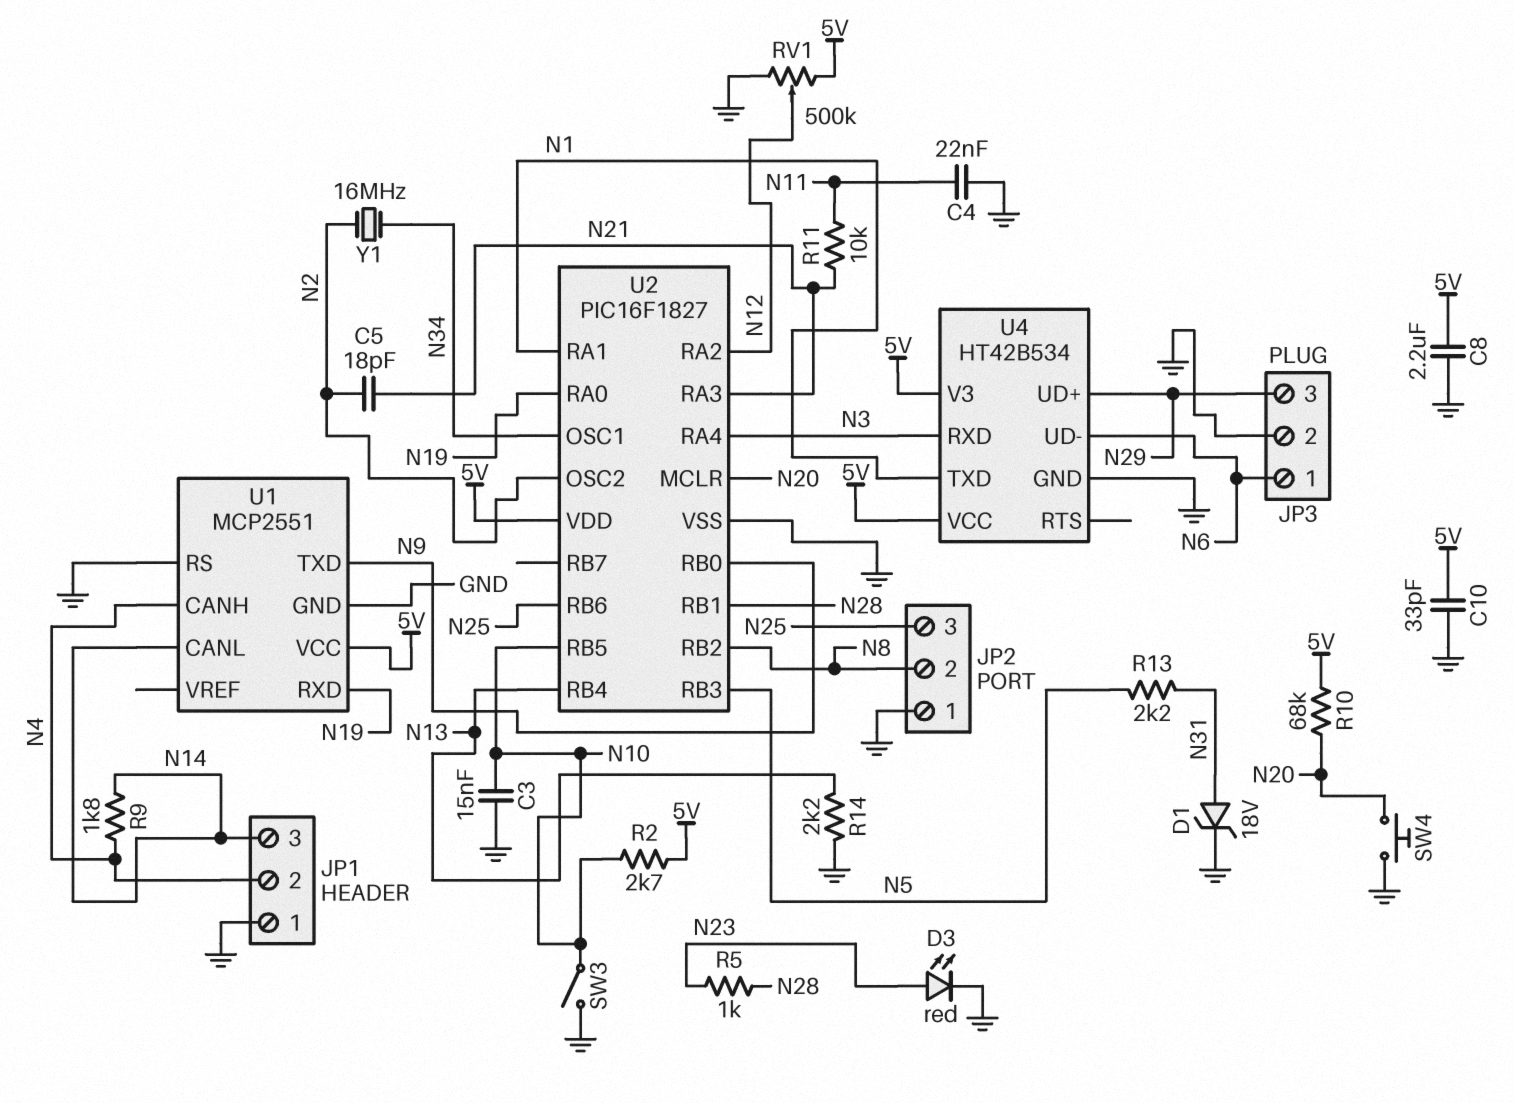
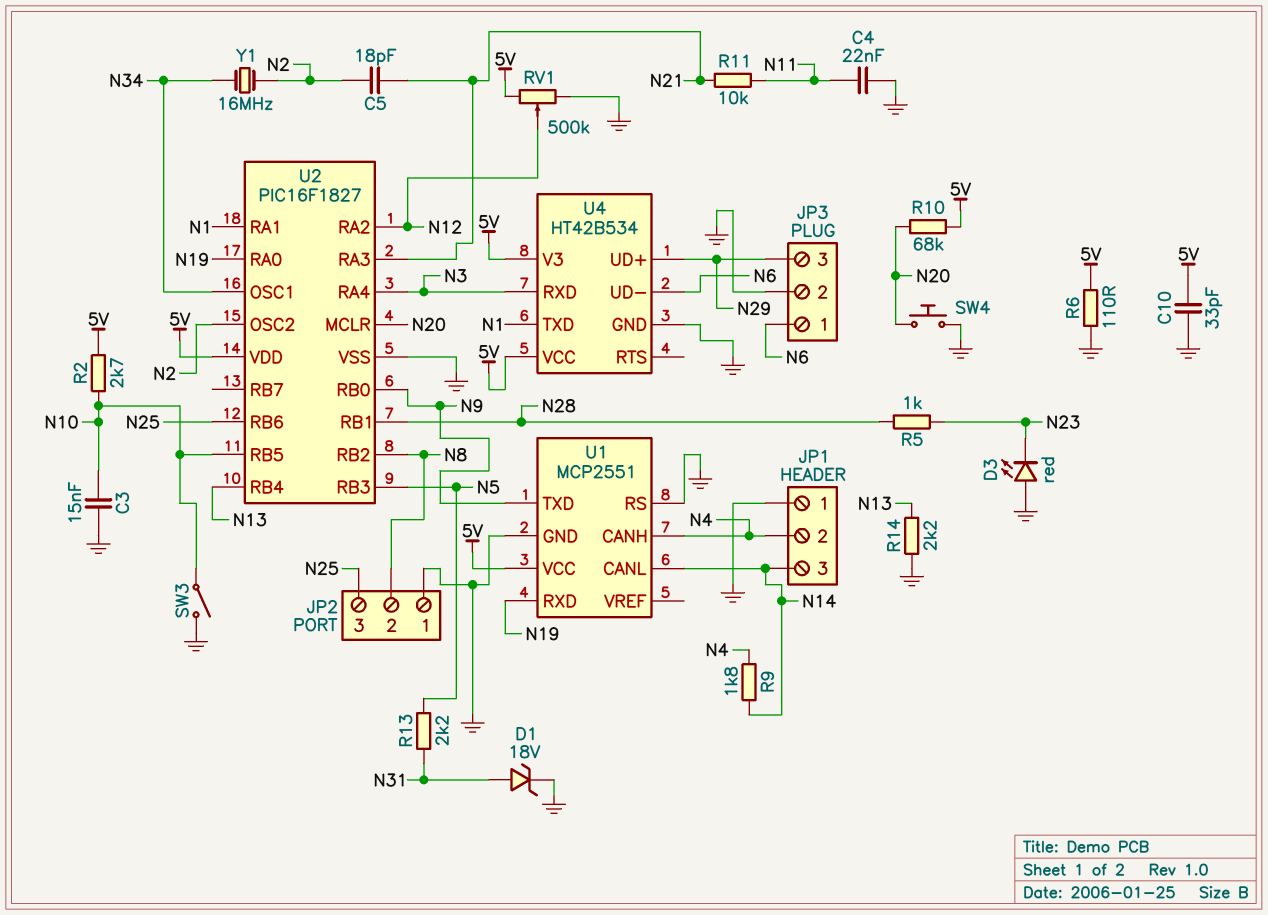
C8: 2.2uF (5V, GND) -> none
D3: LED red (A N23, K GND) -> LED red (A GND, K N23)
R6: none -> 110 (5V, GND)

